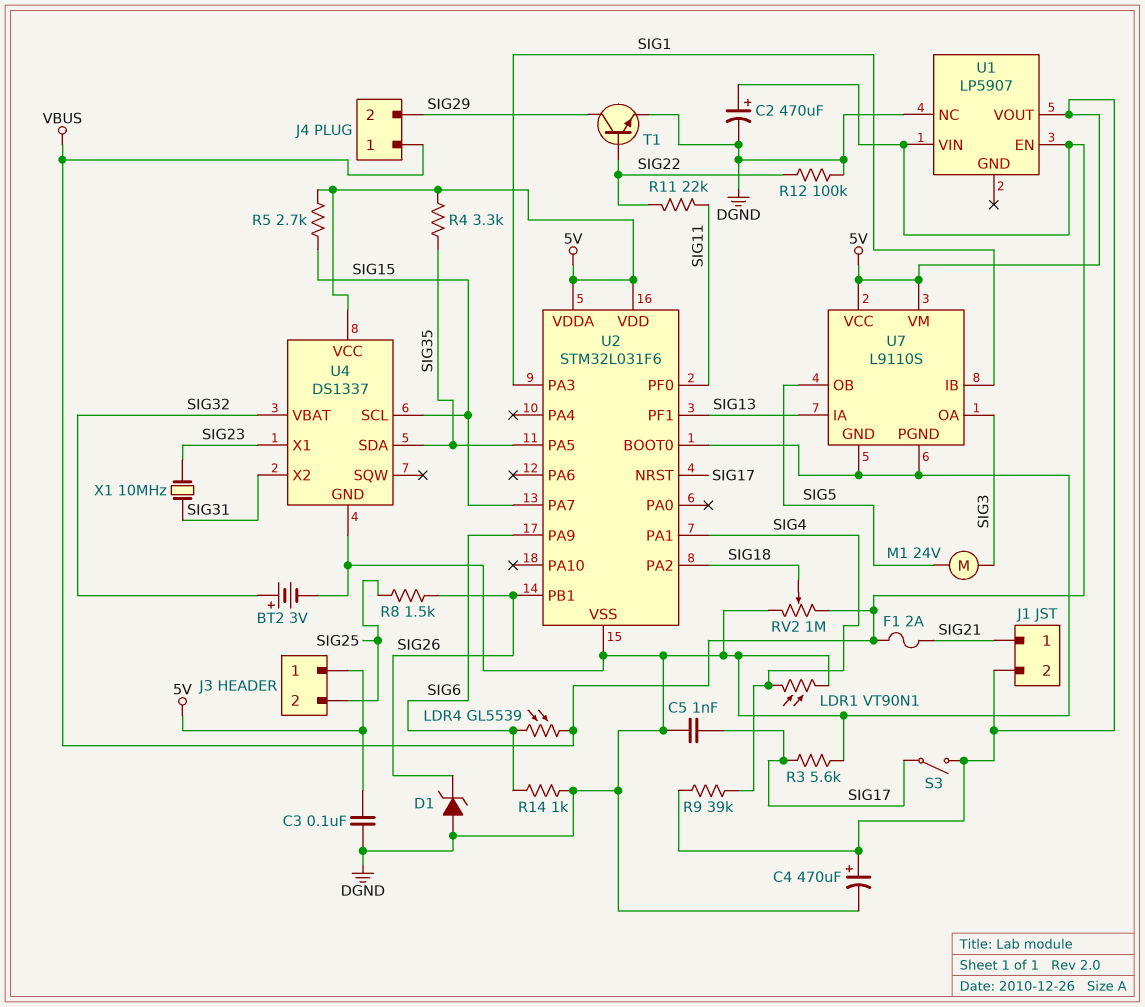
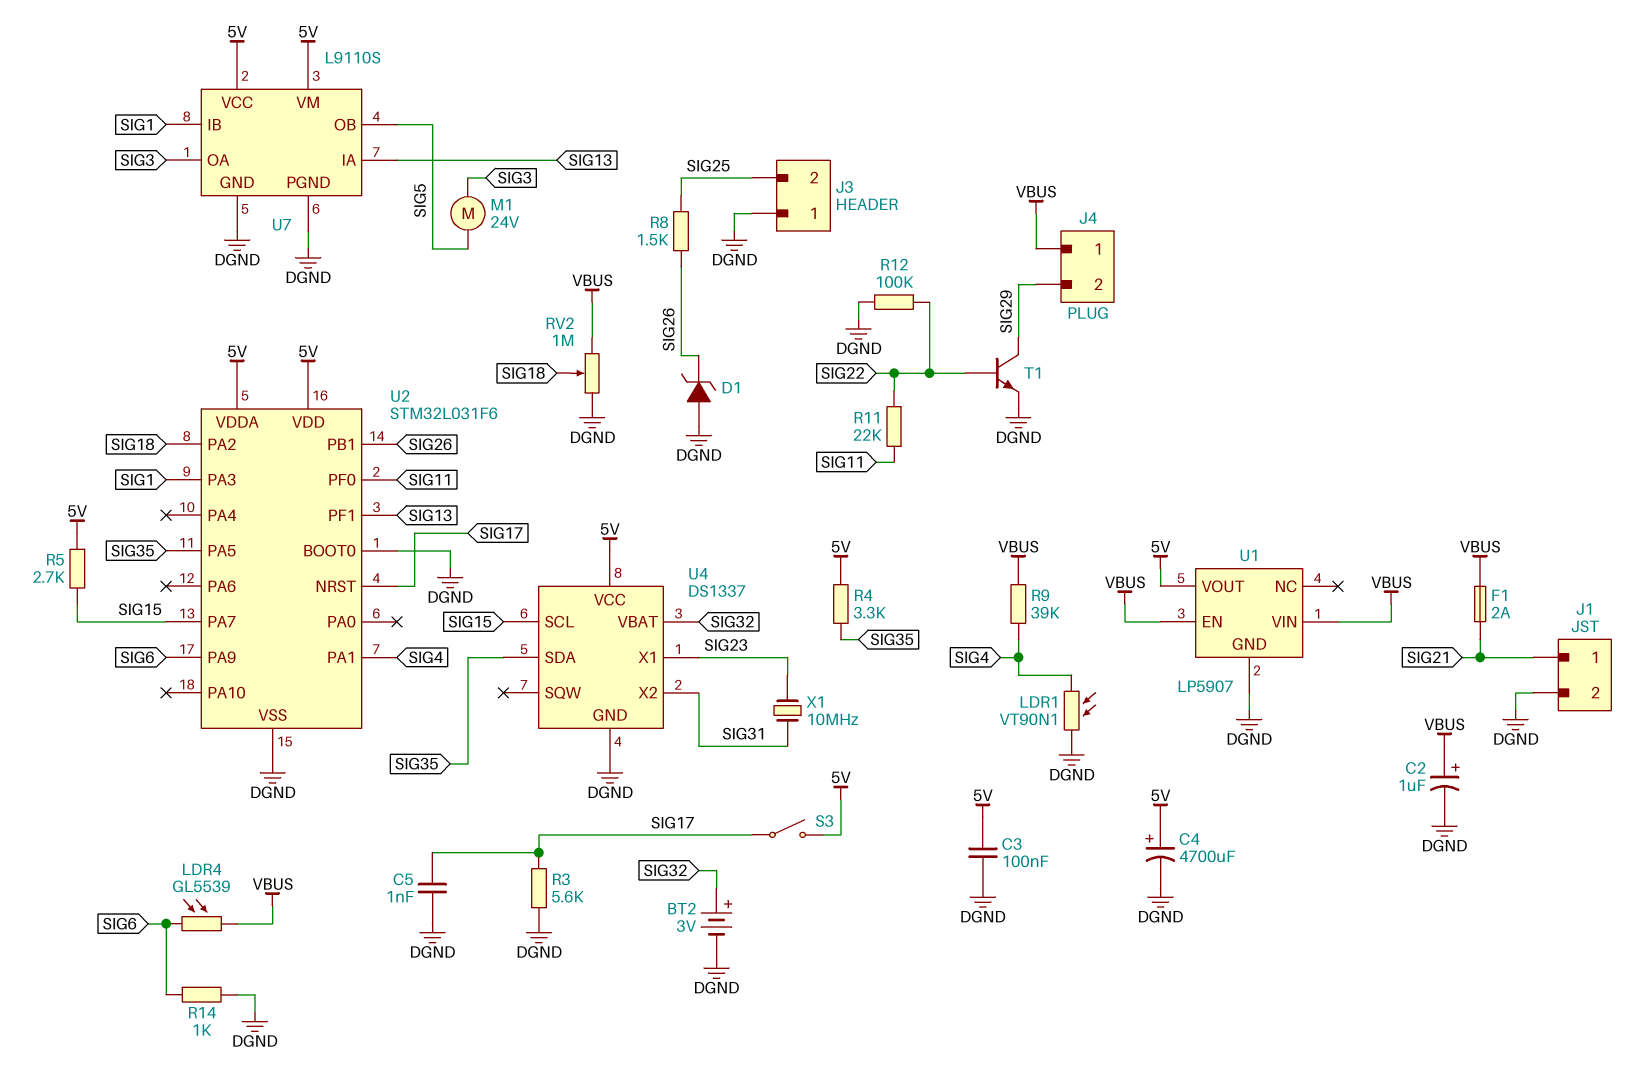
C2: 470uF (plus VBUS, minus DGND) -> 1uF (plus VBUS, minus DGND)
C4: 470uF (plus 5V, minus DGND) -> 4700uF (plus 5V, minus DGND)
J1 pin 2: 5V -> DGND
J3 pin 1: 5V -> DGND
R9: 39k (5V, SIG4) -> 39k (SIG4, VBUS)
U1 pin GND: none -> DGND
U1 pin NC: DGND -> none

